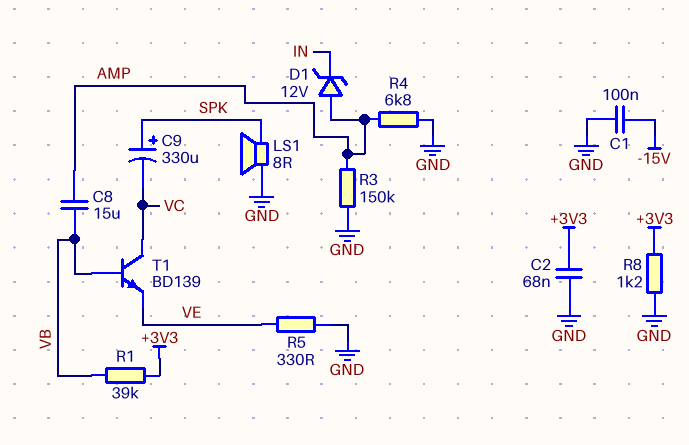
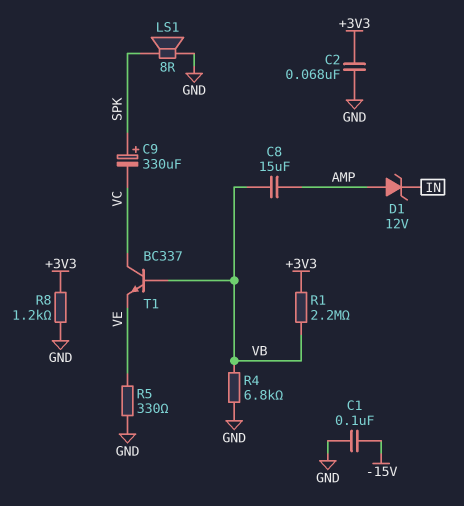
R1: 39k (+3V3, VB) -> 2.2M (+3V3, VB)
R3: 150k (AMP, GND) -> none
R4: 6.8k (AMP, GND) -> 6.8k (GND, VB)
T1: NPN BD139 (B VB, C VC, E VE) -> NPN BC337 (B VB, C VC, E VE)

